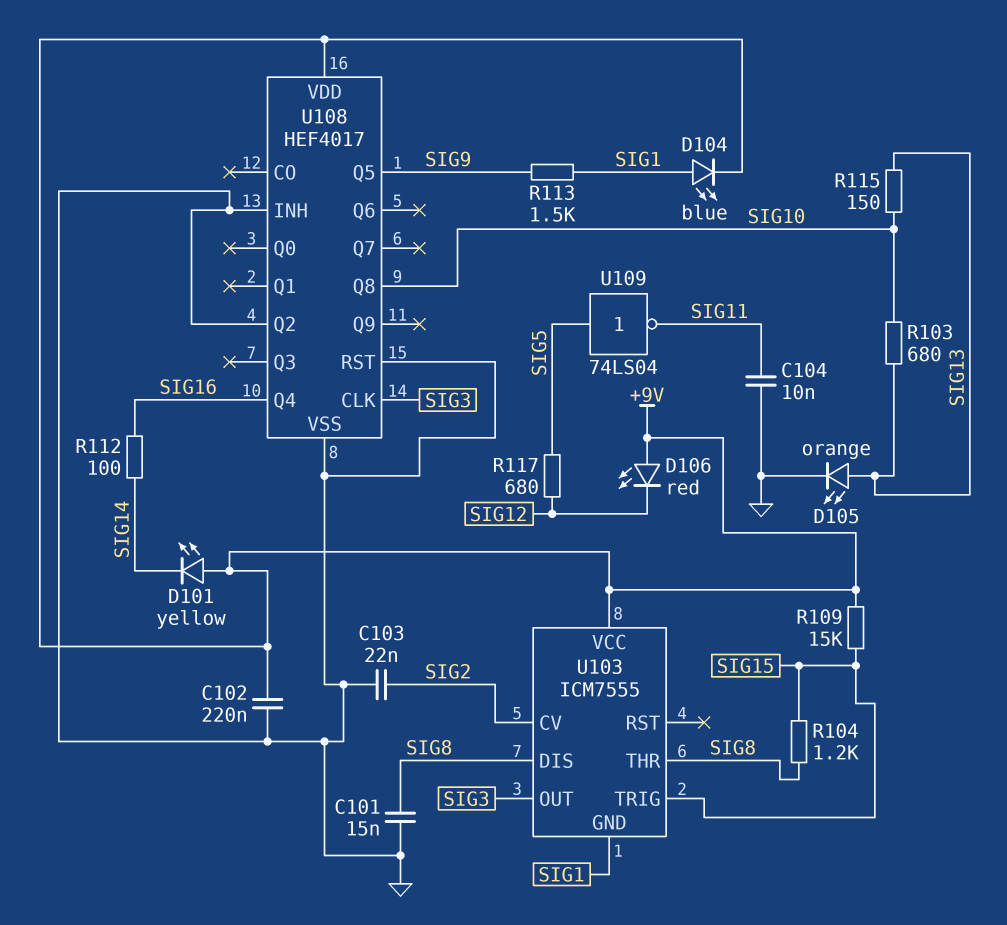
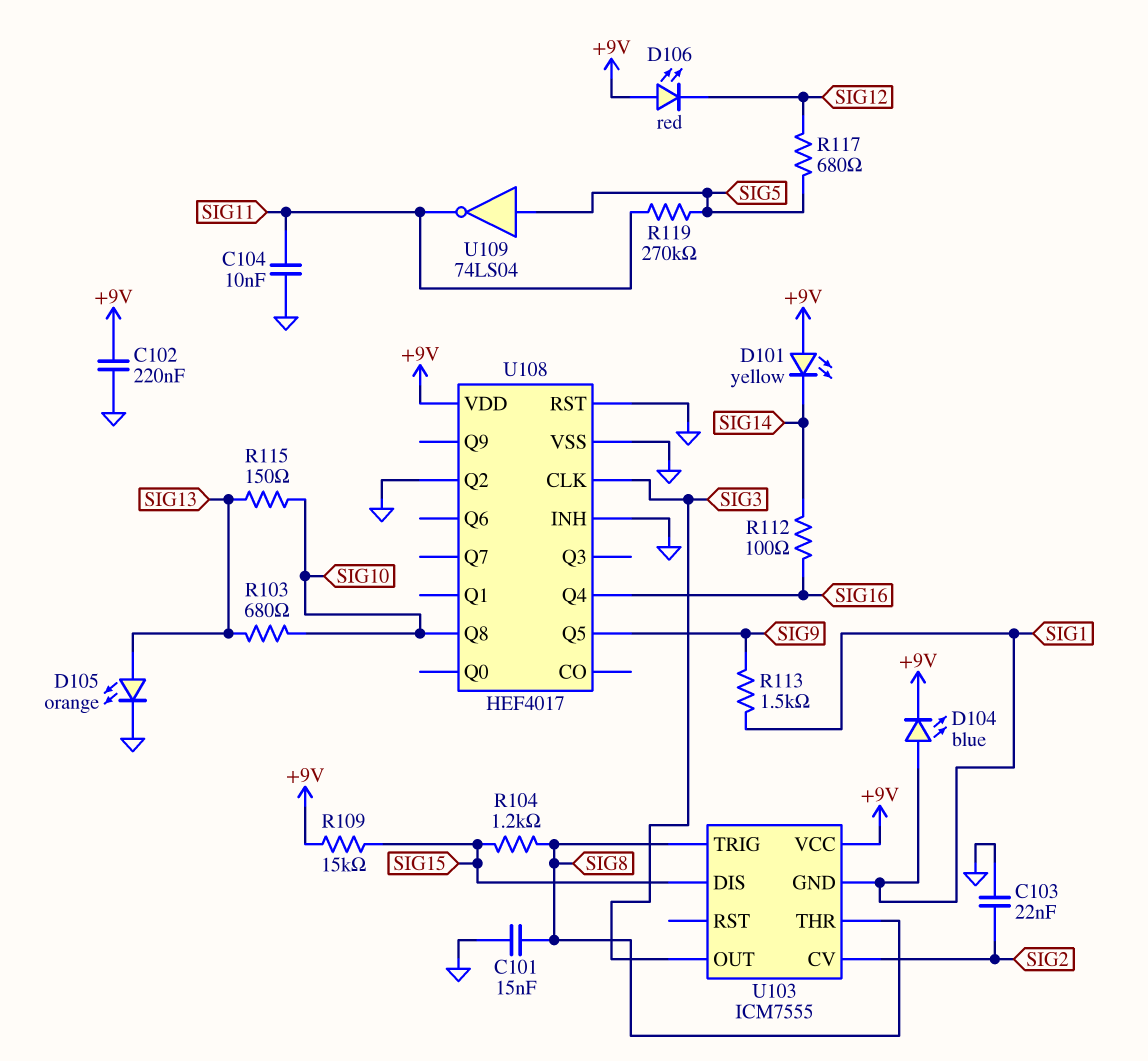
R119: none -> 270k (SIG5, SIG11)
U103 pin DIS: SIG8 -> SIG15
U103 pin TRIG: SIG15 -> SIG8

